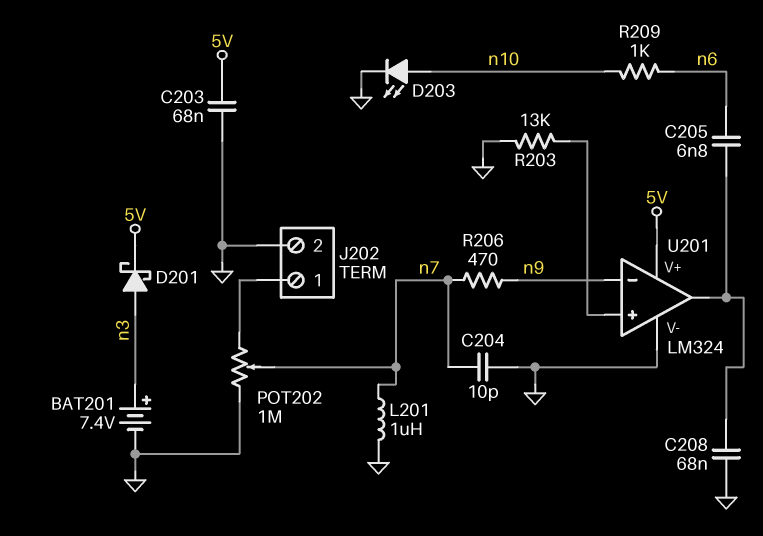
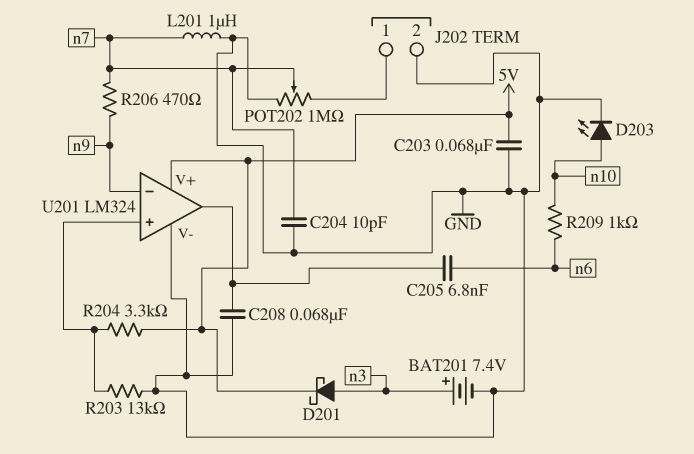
R204: none -> 3.3k (5V, U201/in+)

